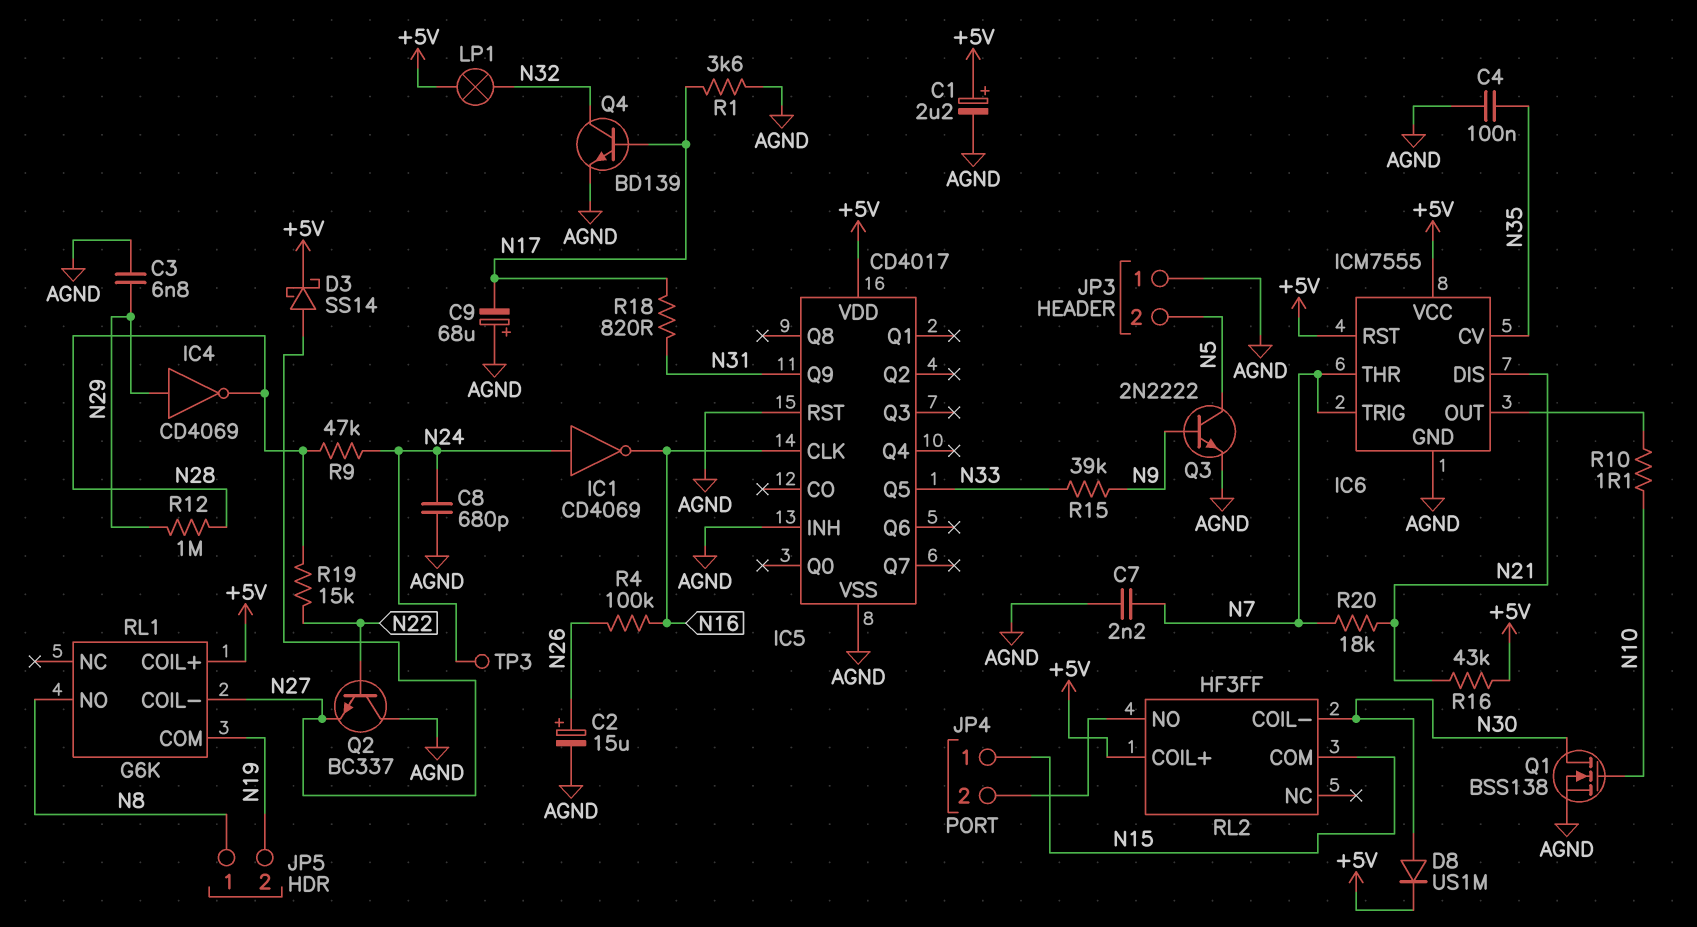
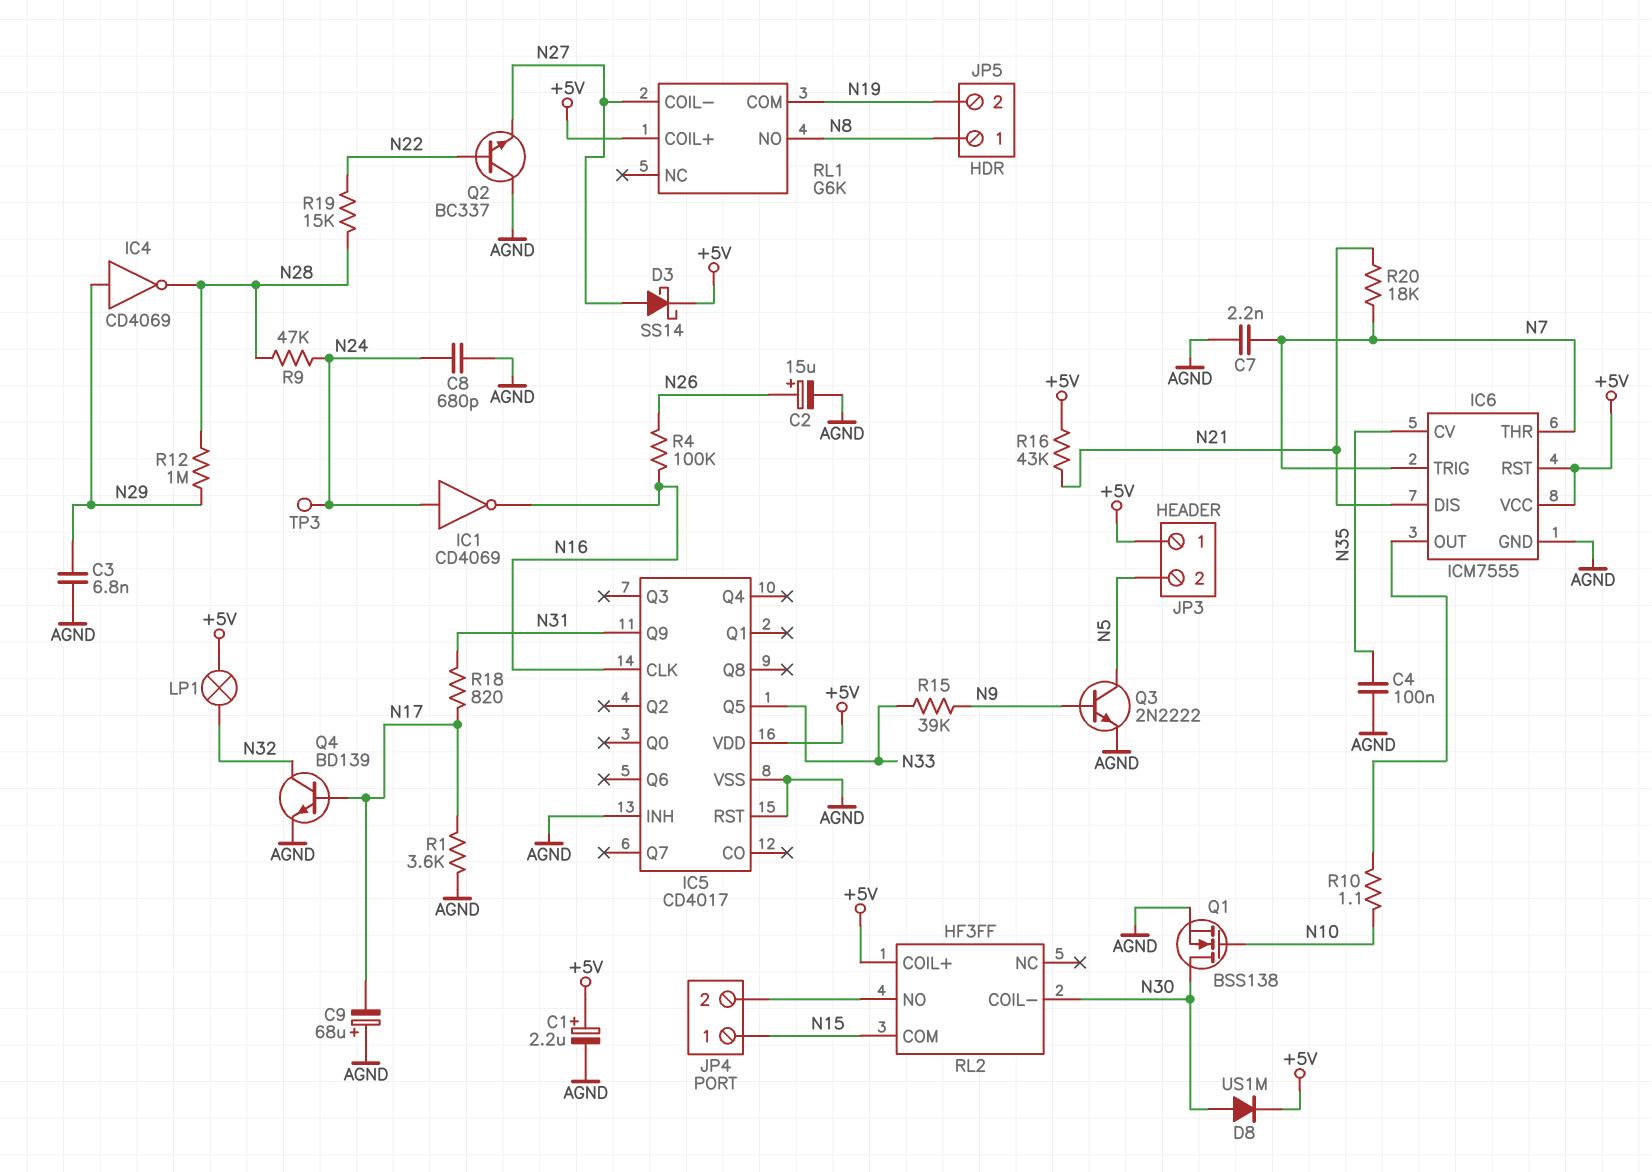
JP3 pin 1: AGND -> +5V

